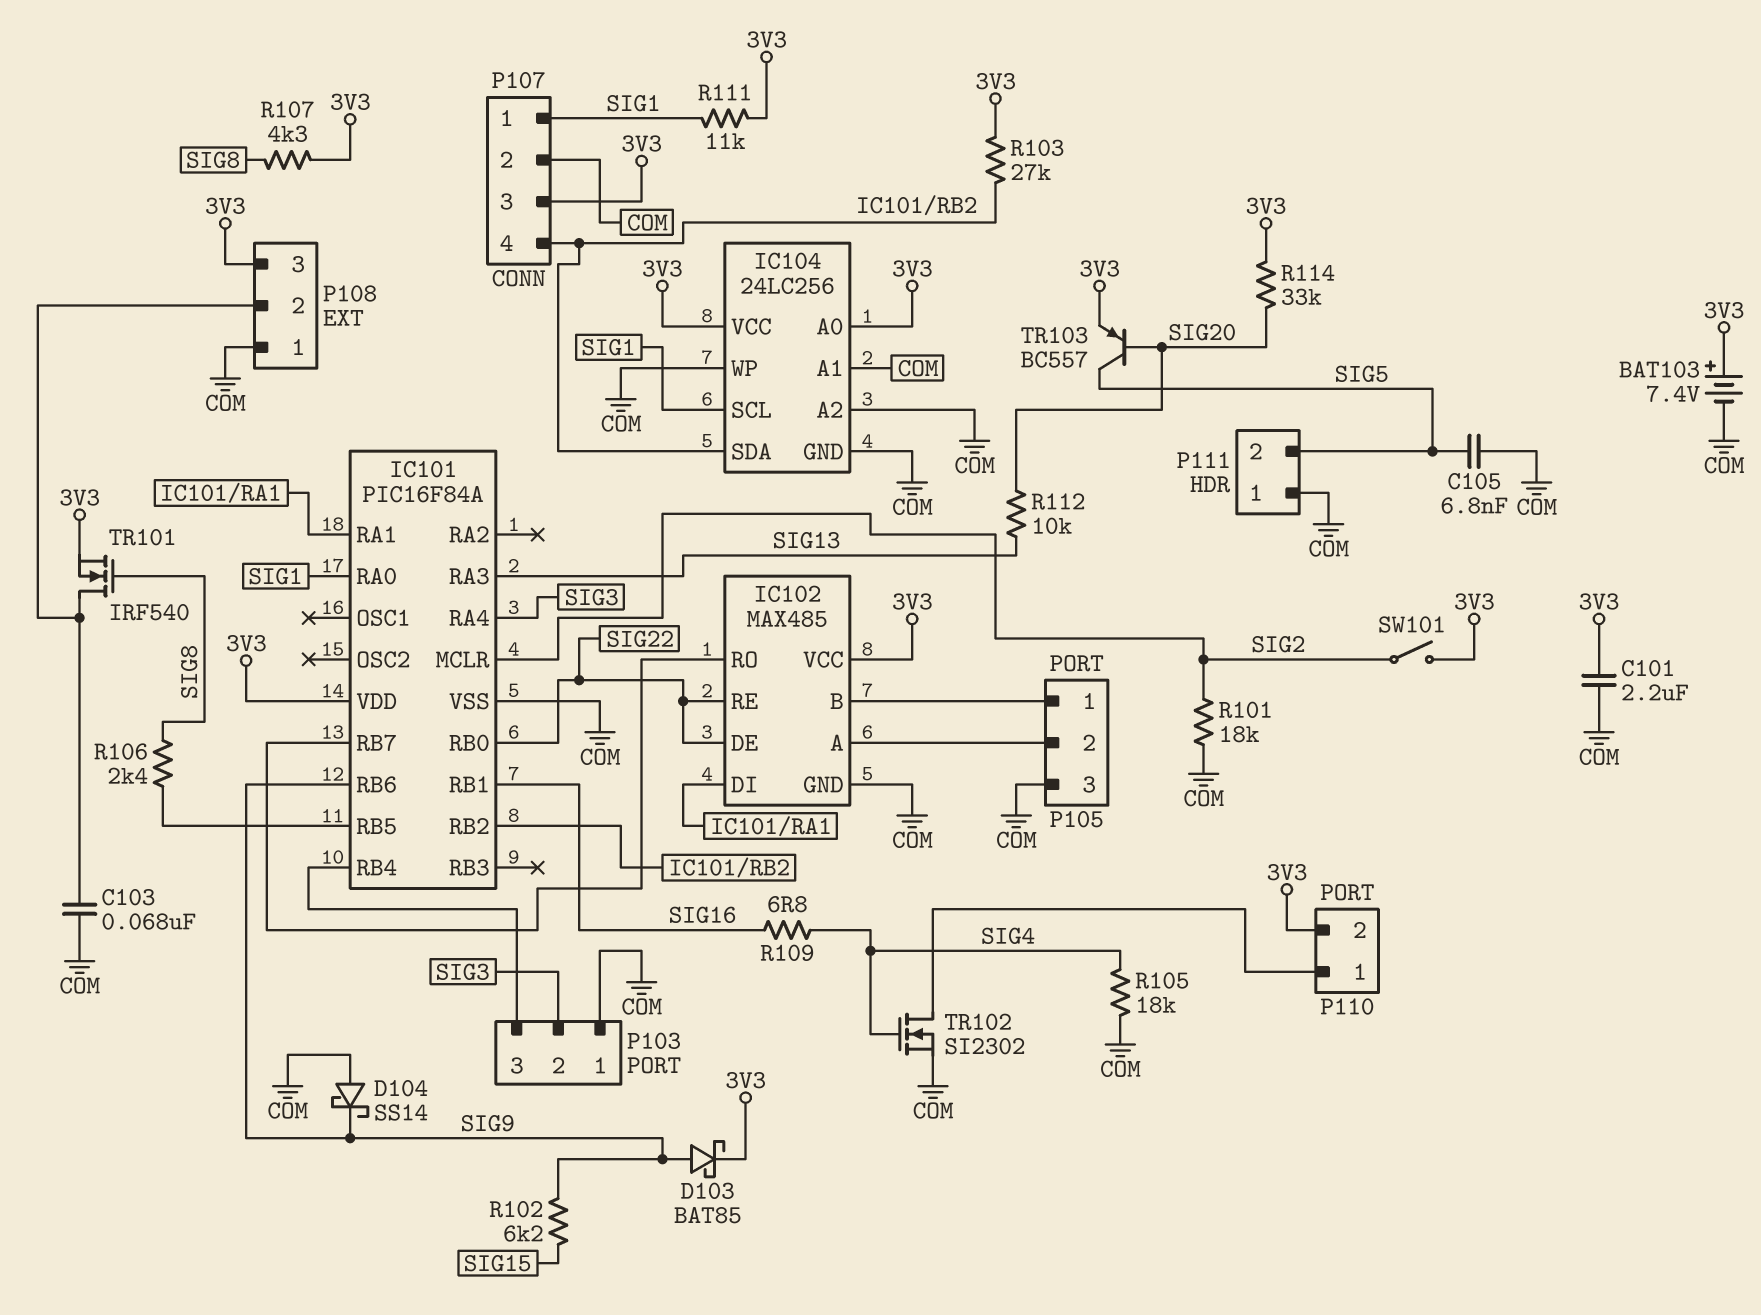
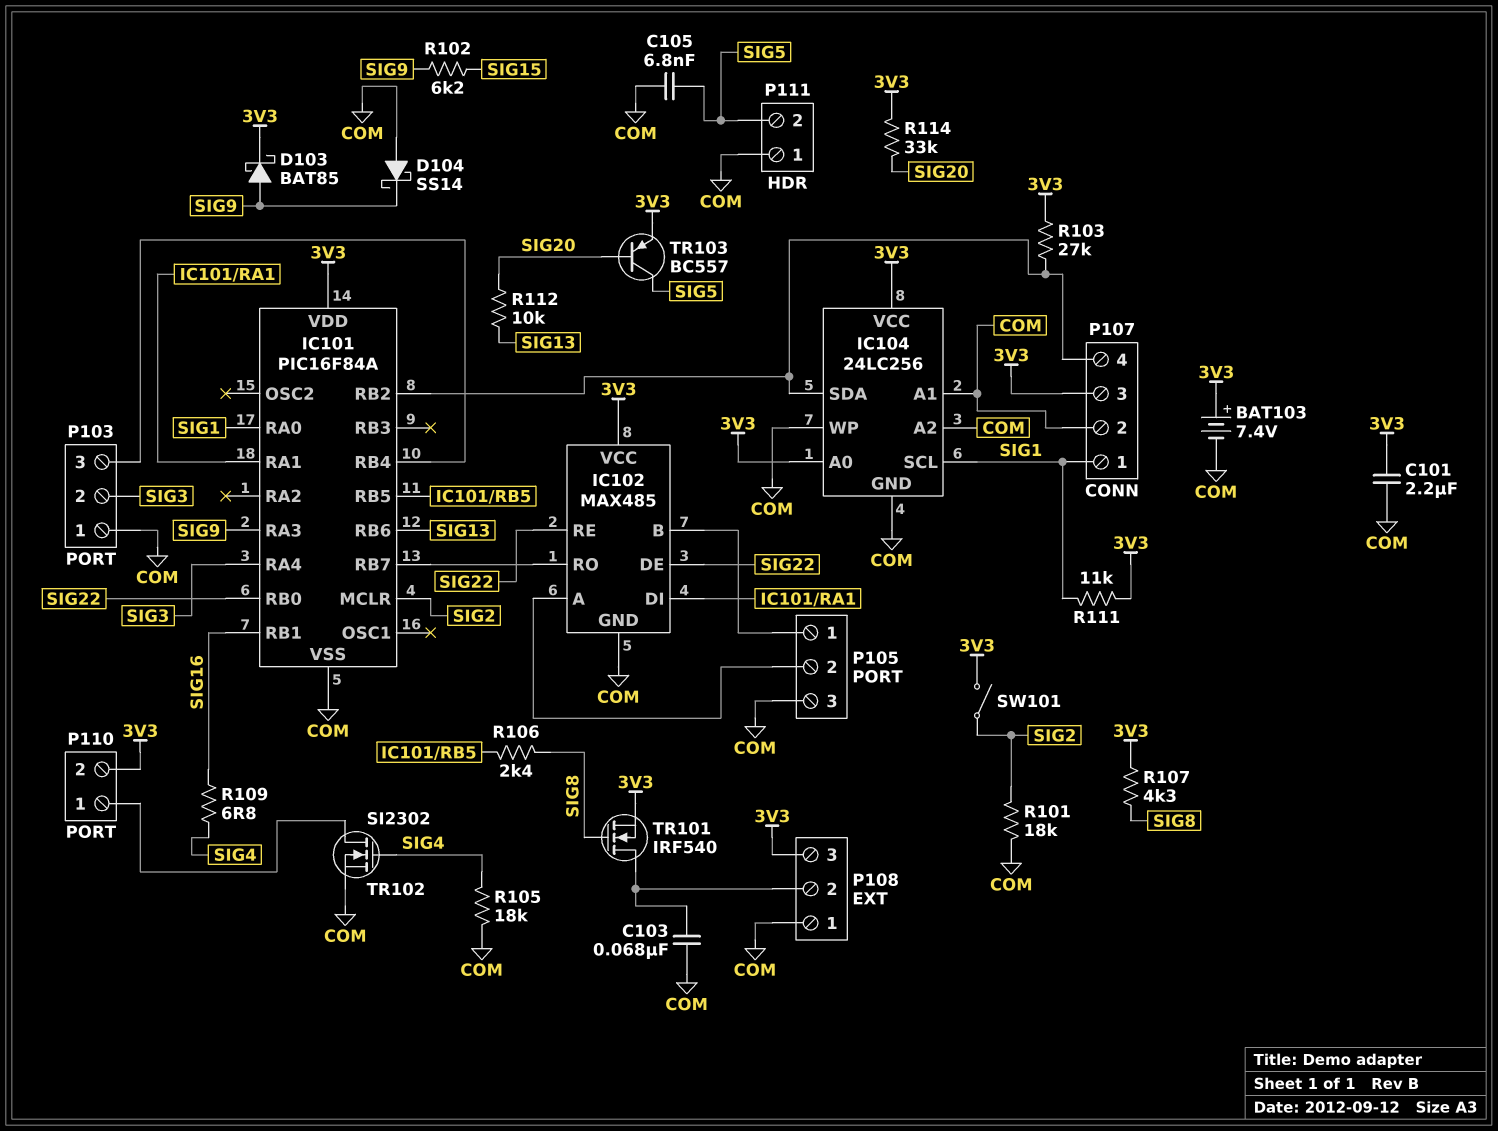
IC101 pin RA3: SIG13 -> SIG9
IC101 pin RB6: SIG9 -> SIG13

